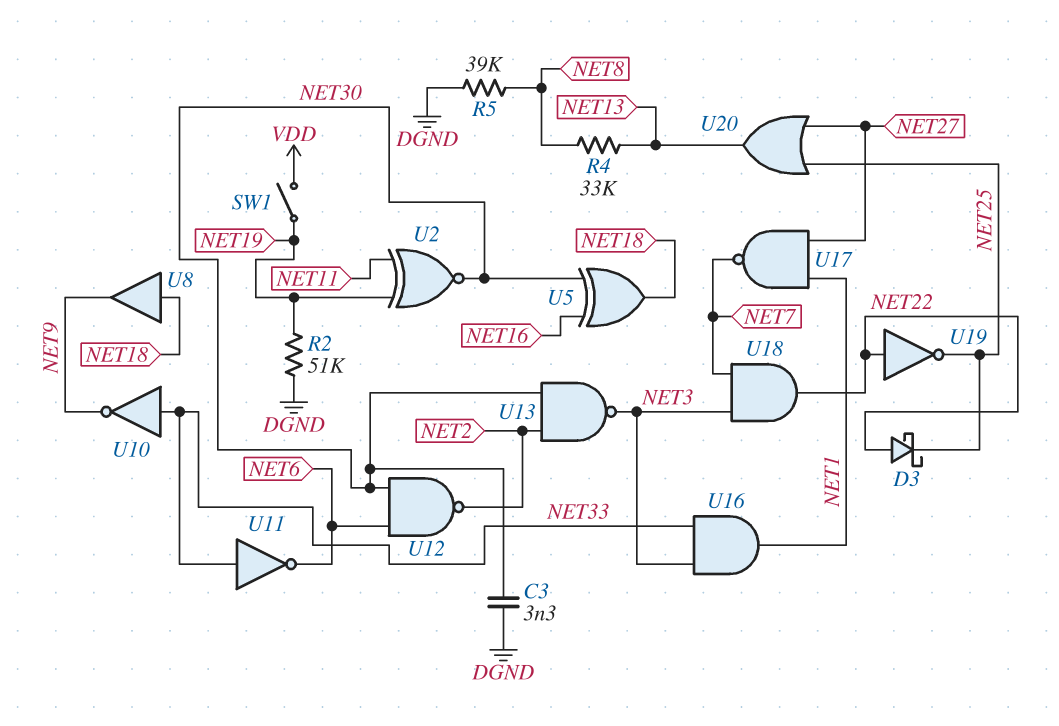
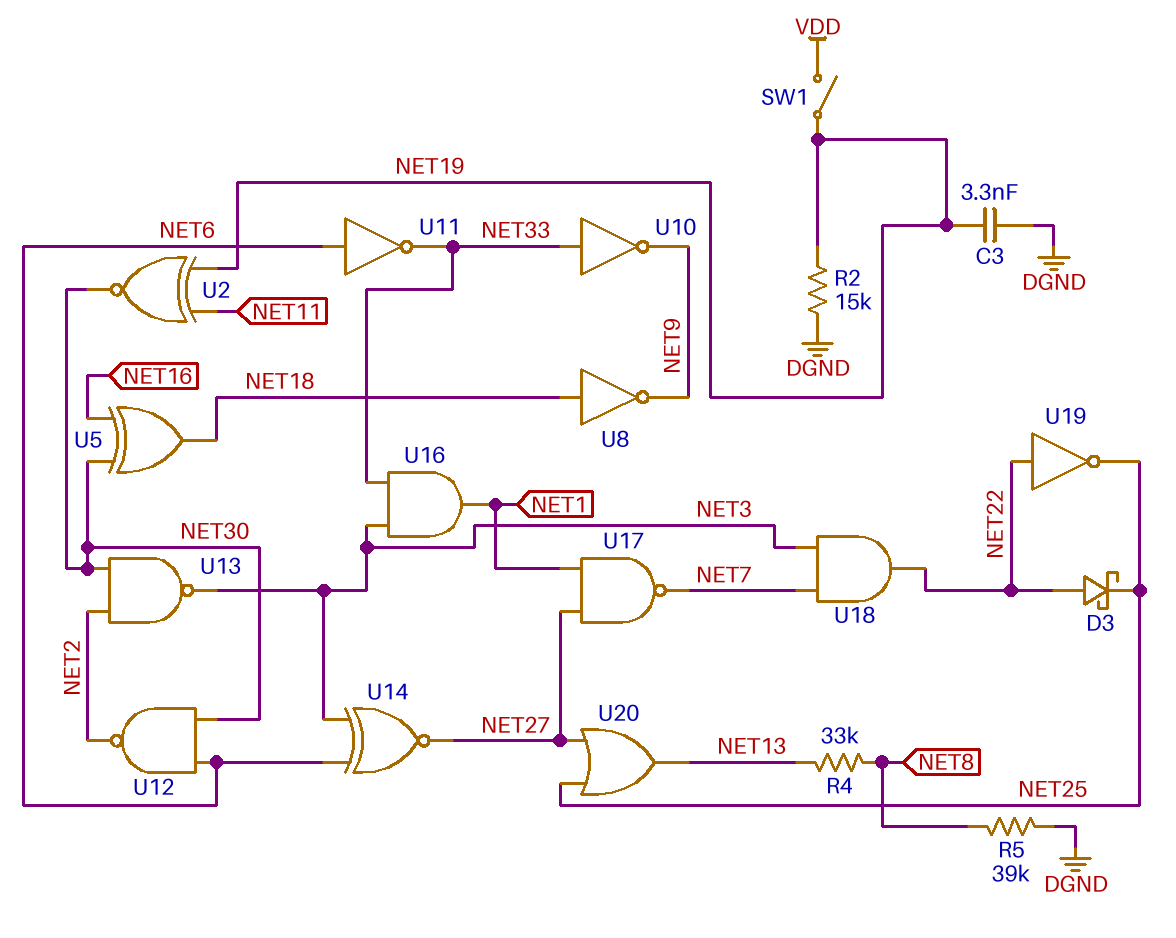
C3: 3.3nF (DGND, NET30) -> 3.3nF (DGND, NET19)
R2: 51k (DGND, NET19) -> 15k (DGND, NET19)
U8: buffer (in NET18, out NET9) -> NOT (in NET18, out NET9)
U11: NOT (in NET33, out NET6) -> NOT (in NET6, out NET33)
U14: none -> XNOR (in NET3, in NET6, out NET27)

